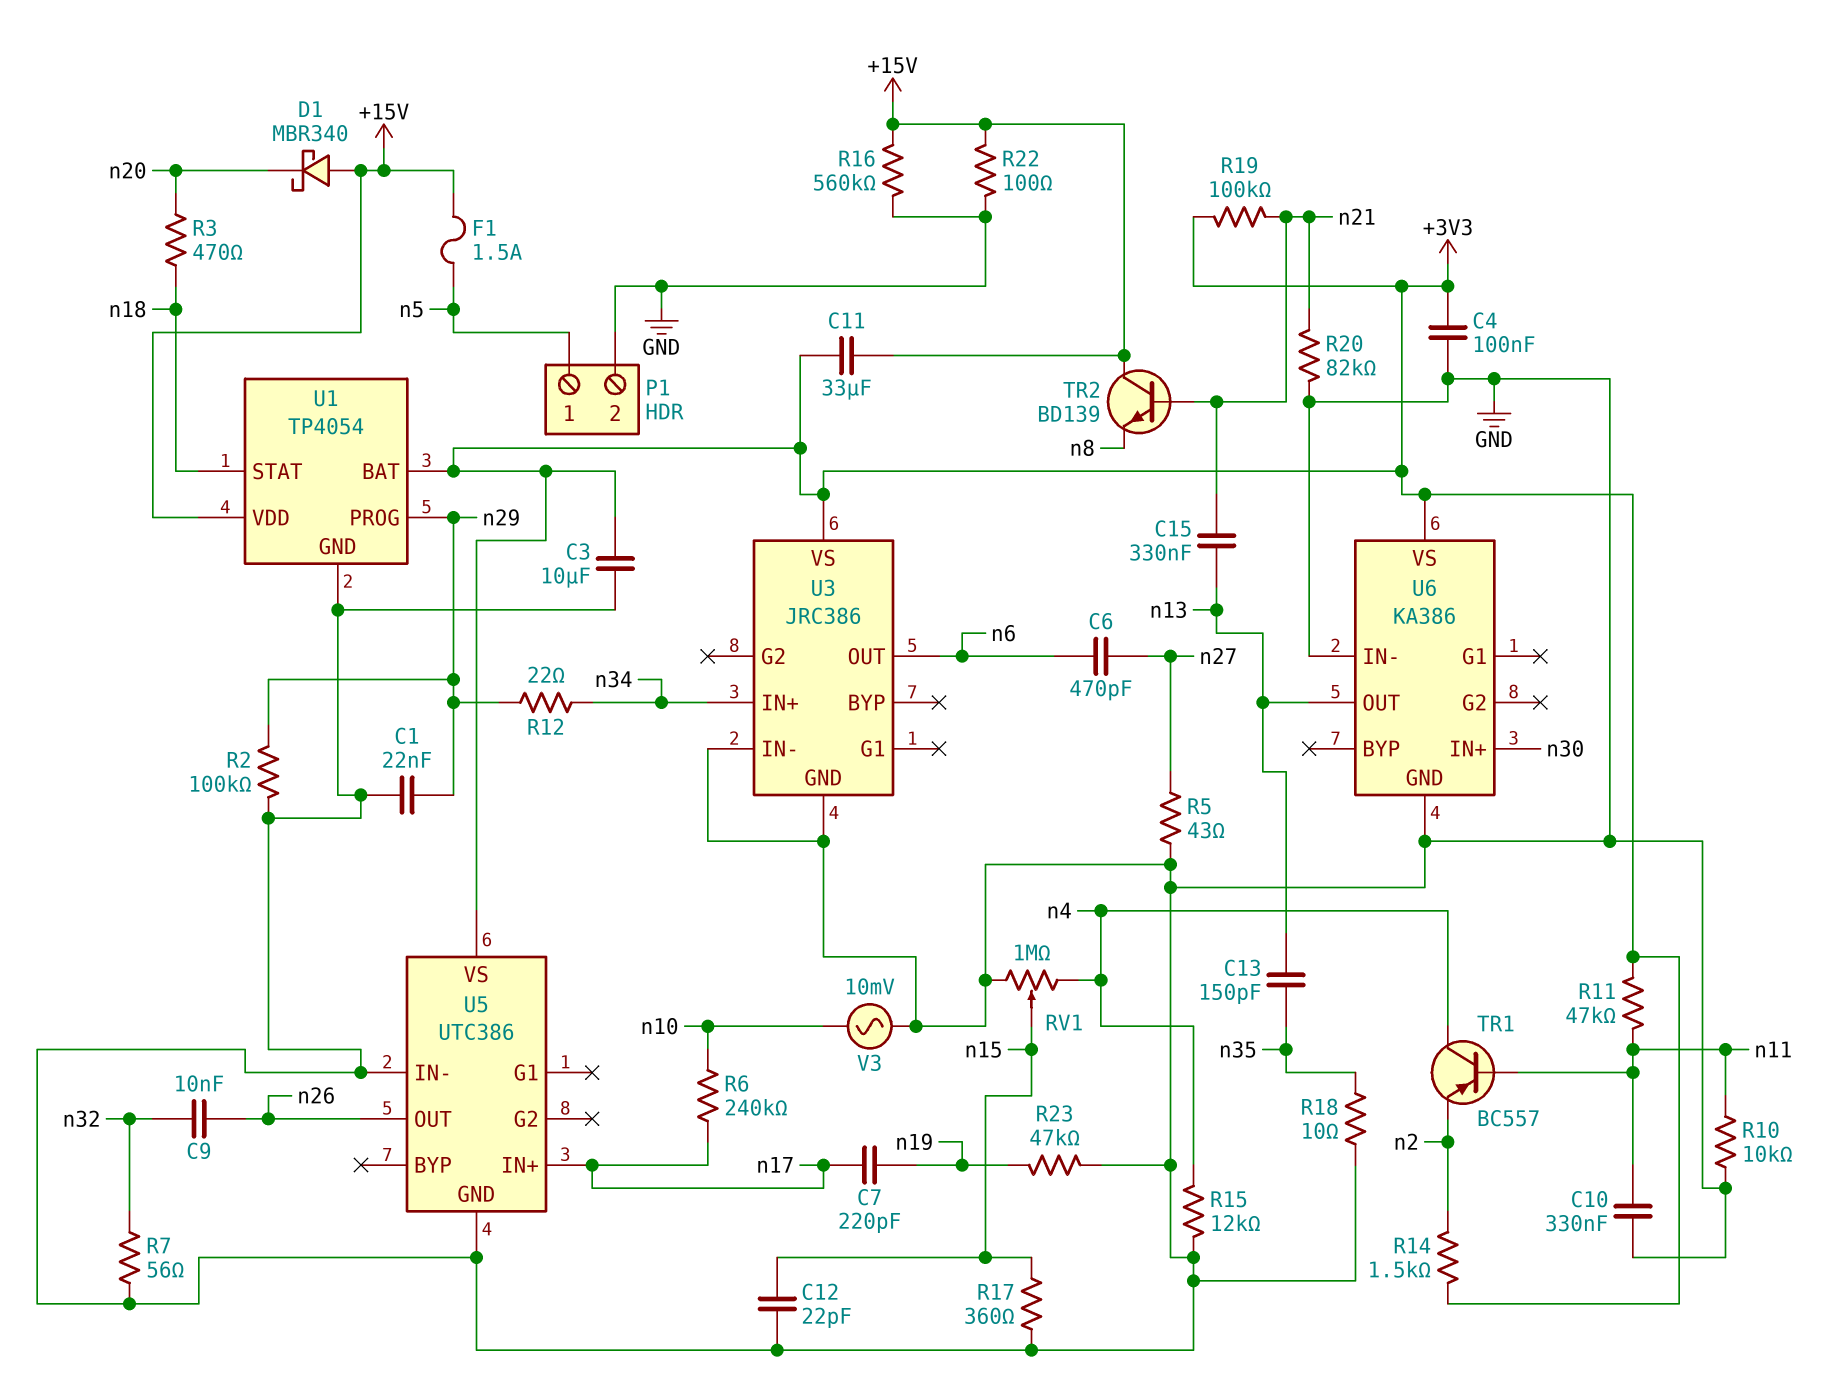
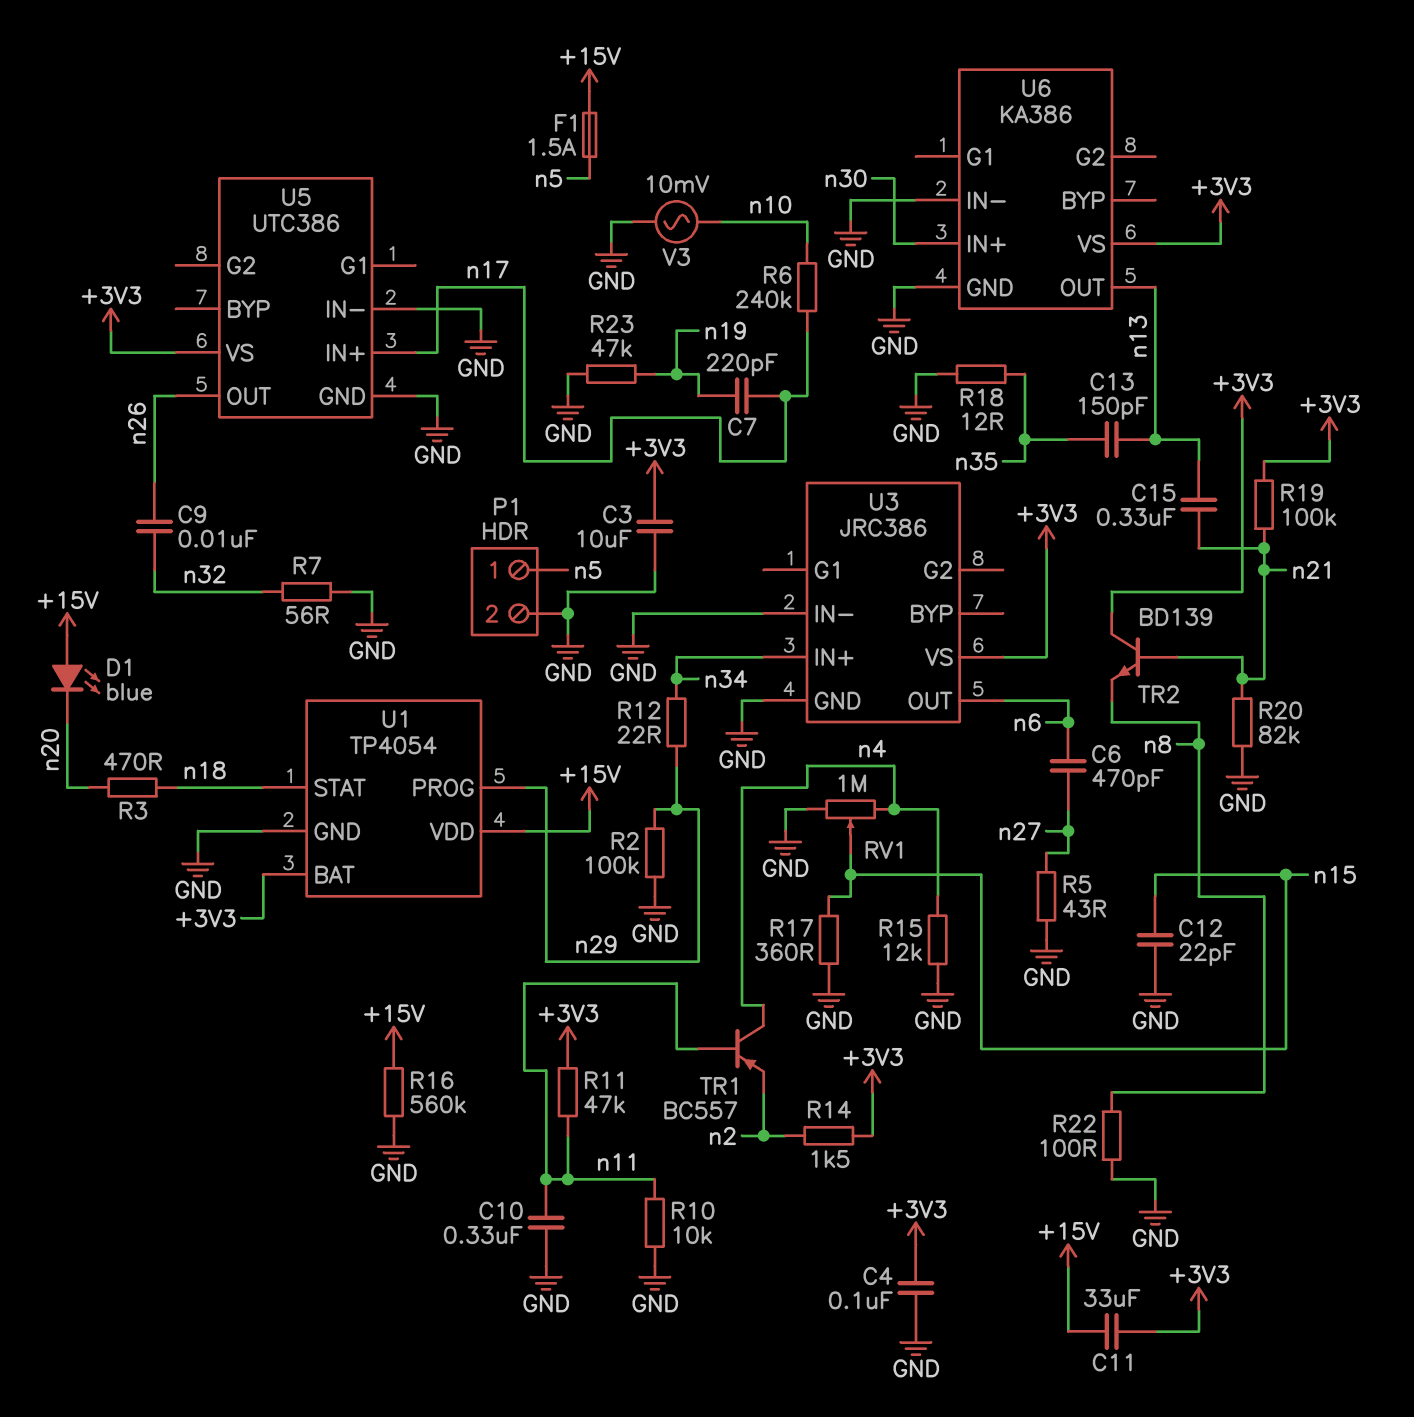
C1: 22nF (GND, n29) -> none
D1: schottky MBR340 (A +15V, K n20) -> LED blue (A +15V, K n20)
R18: 10 (GND, n35) -> 12 (GND, n35)
R22: 100 (+15V, GND) -> 100 (GND, n8)
TR2: NPN BD139 (B n21, C +15V, E n8) -> NPN BD139 (B n21, C +3V3, E n8)

